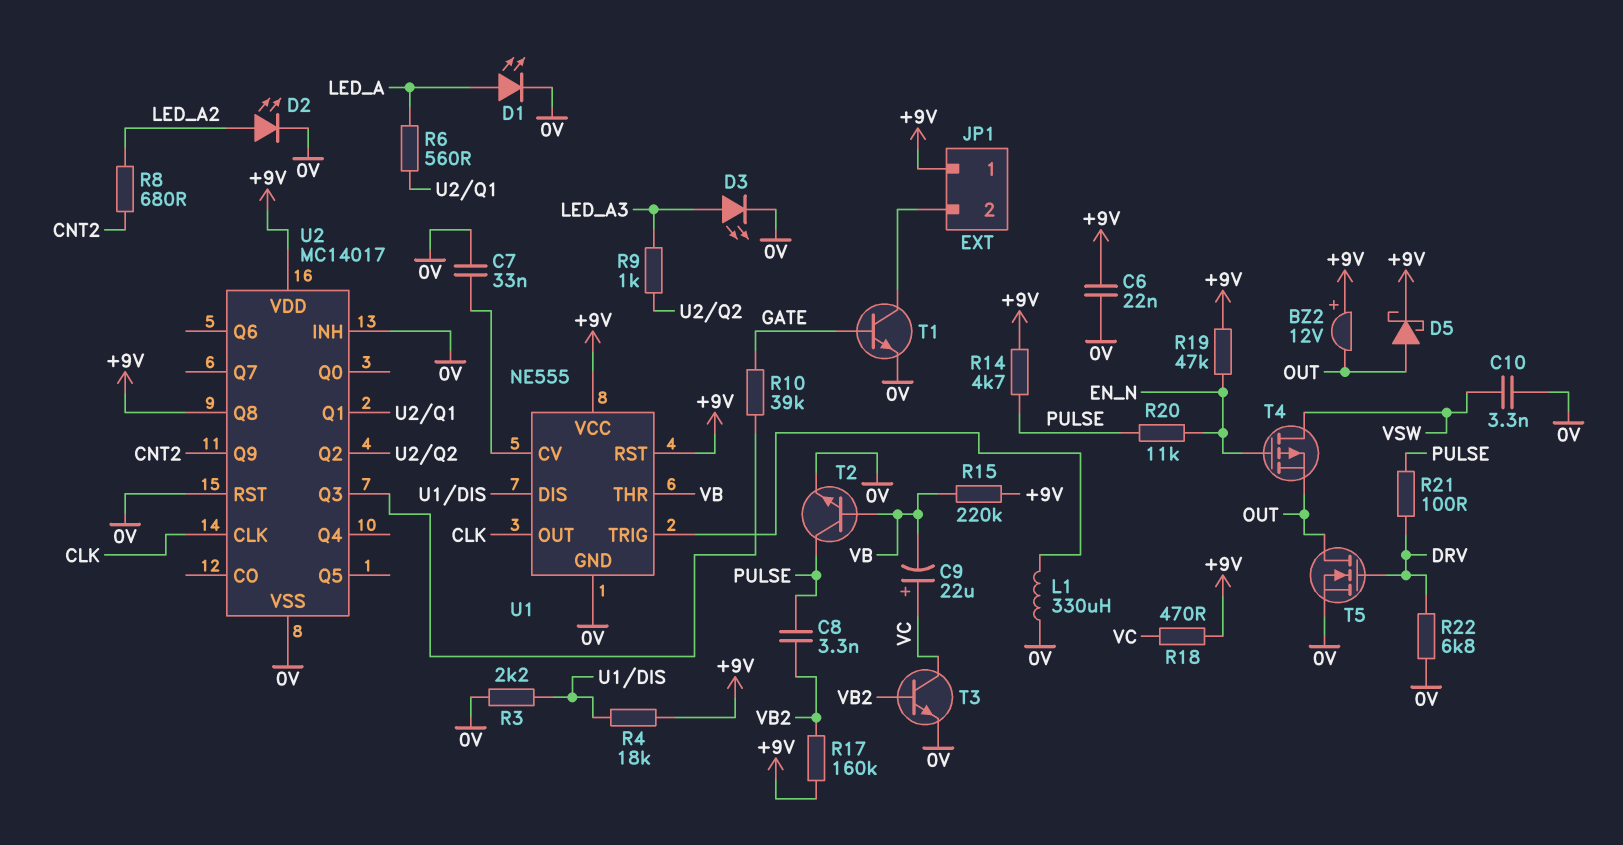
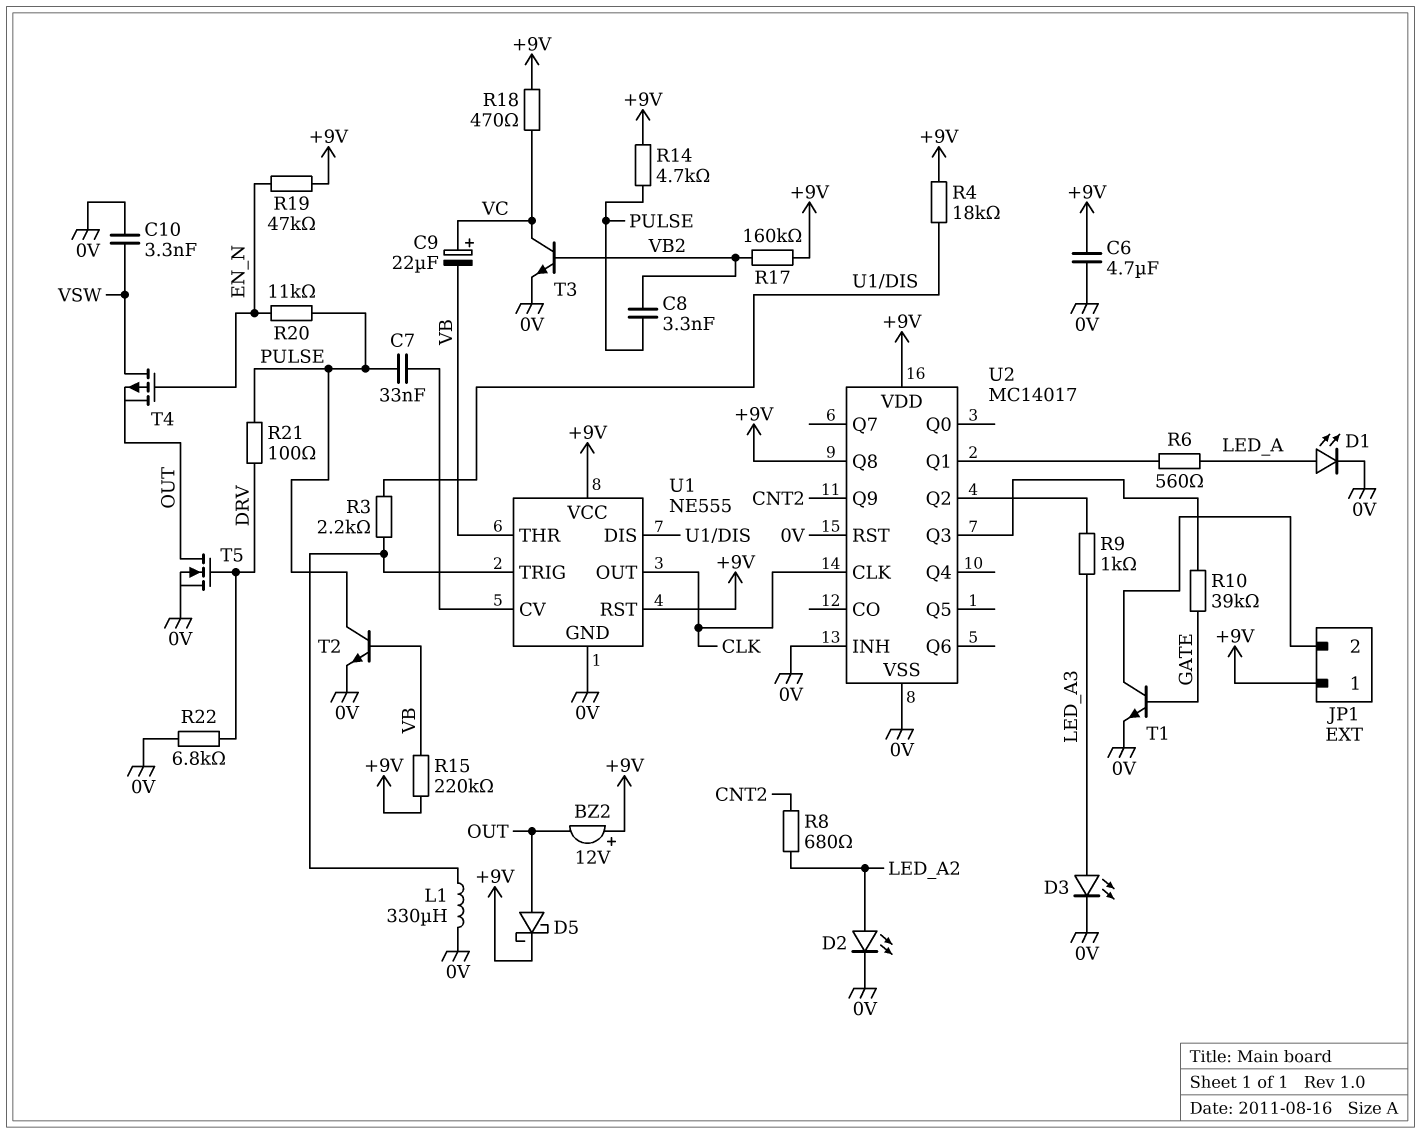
C6: 22nF (+9V, 0V) -> 4.7uF (+9V, 0V)
C7: 33nF (0V, U1/CV) -> 33nF (PULSE, U1/CV)
R3: 2.2k (0V, U1/DIS) -> 2.2k (U1/DIS, U1/TRIG)

